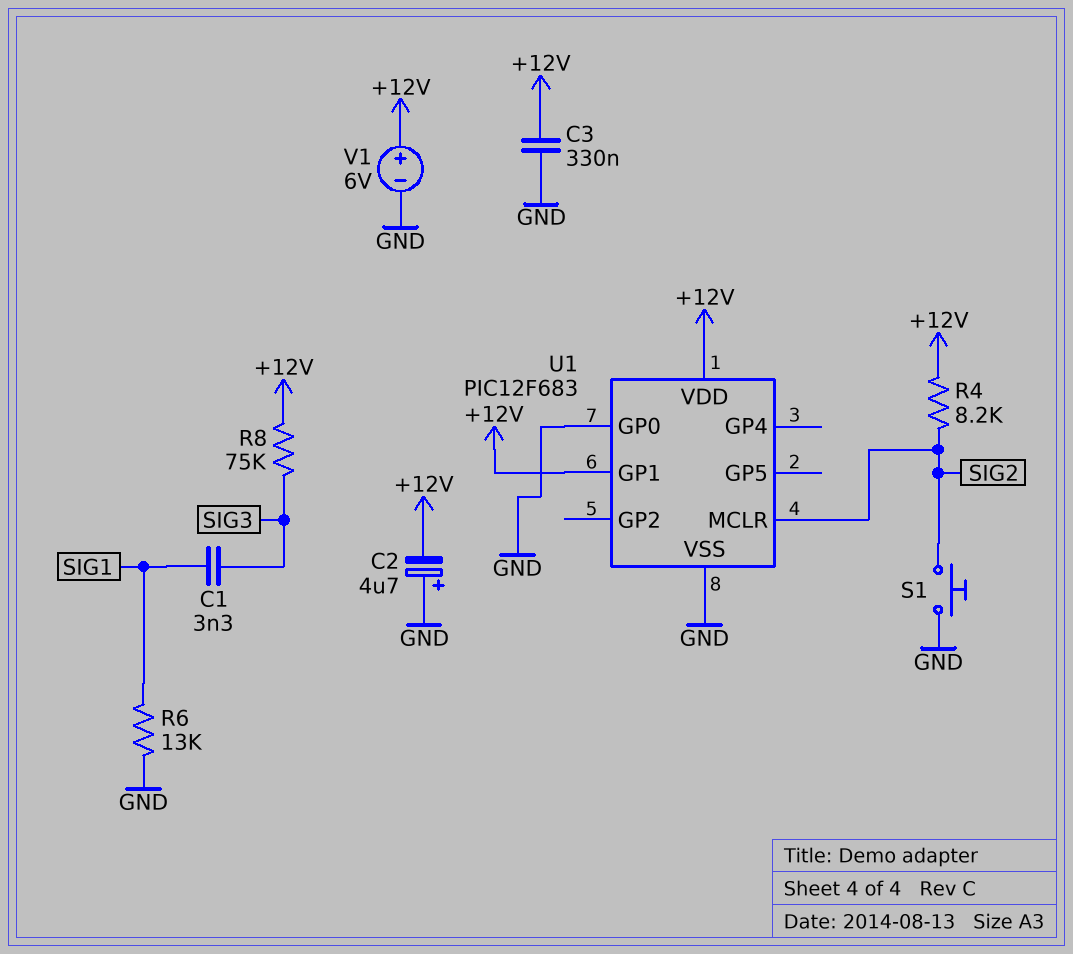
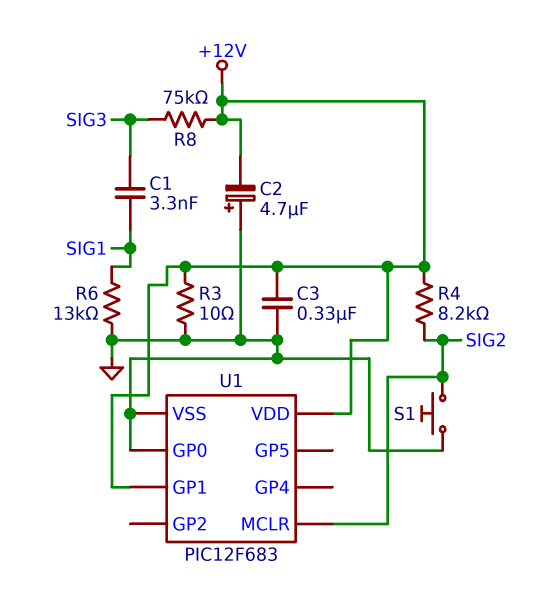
R3: none -> 10 (+12V, GND)
V1: 6V (plus +12V, minus GND) -> none

